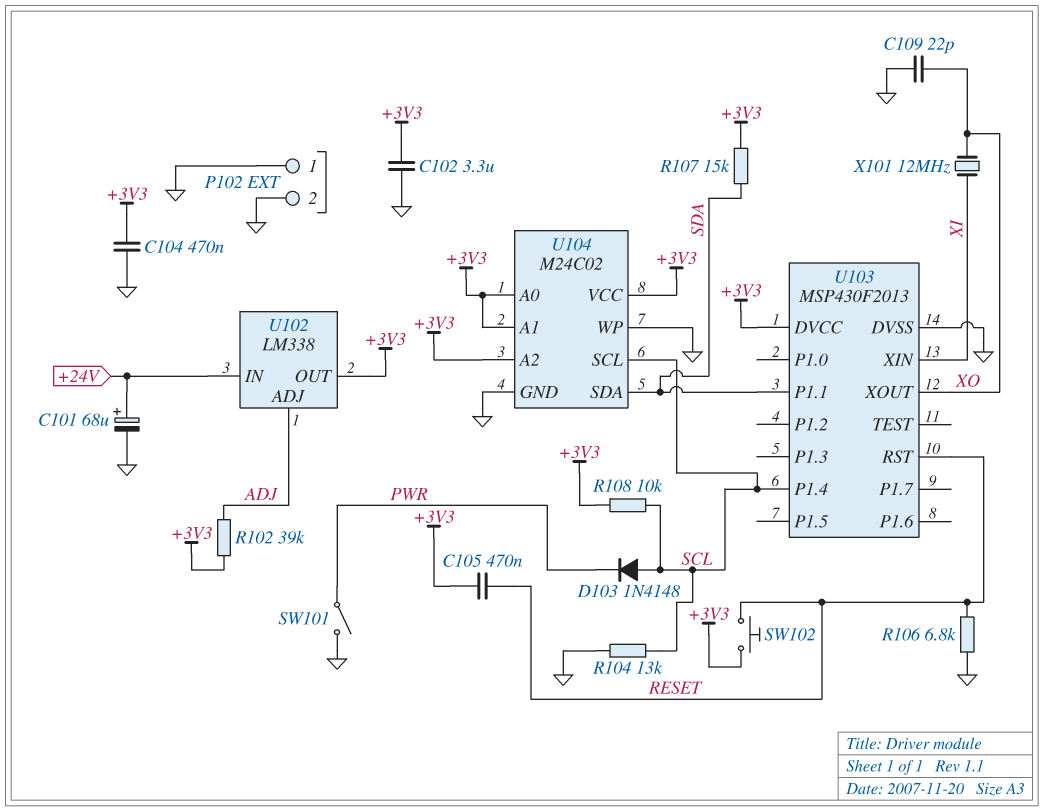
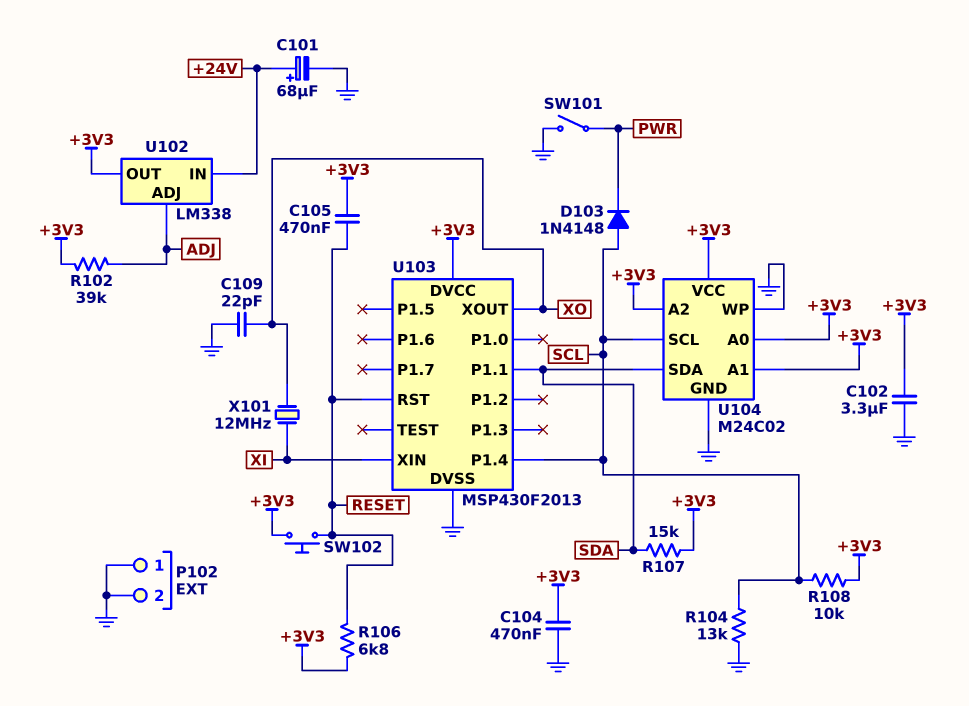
R106: 6.8k (GND, RESET) -> 6.8k (+3V3, RESET)

